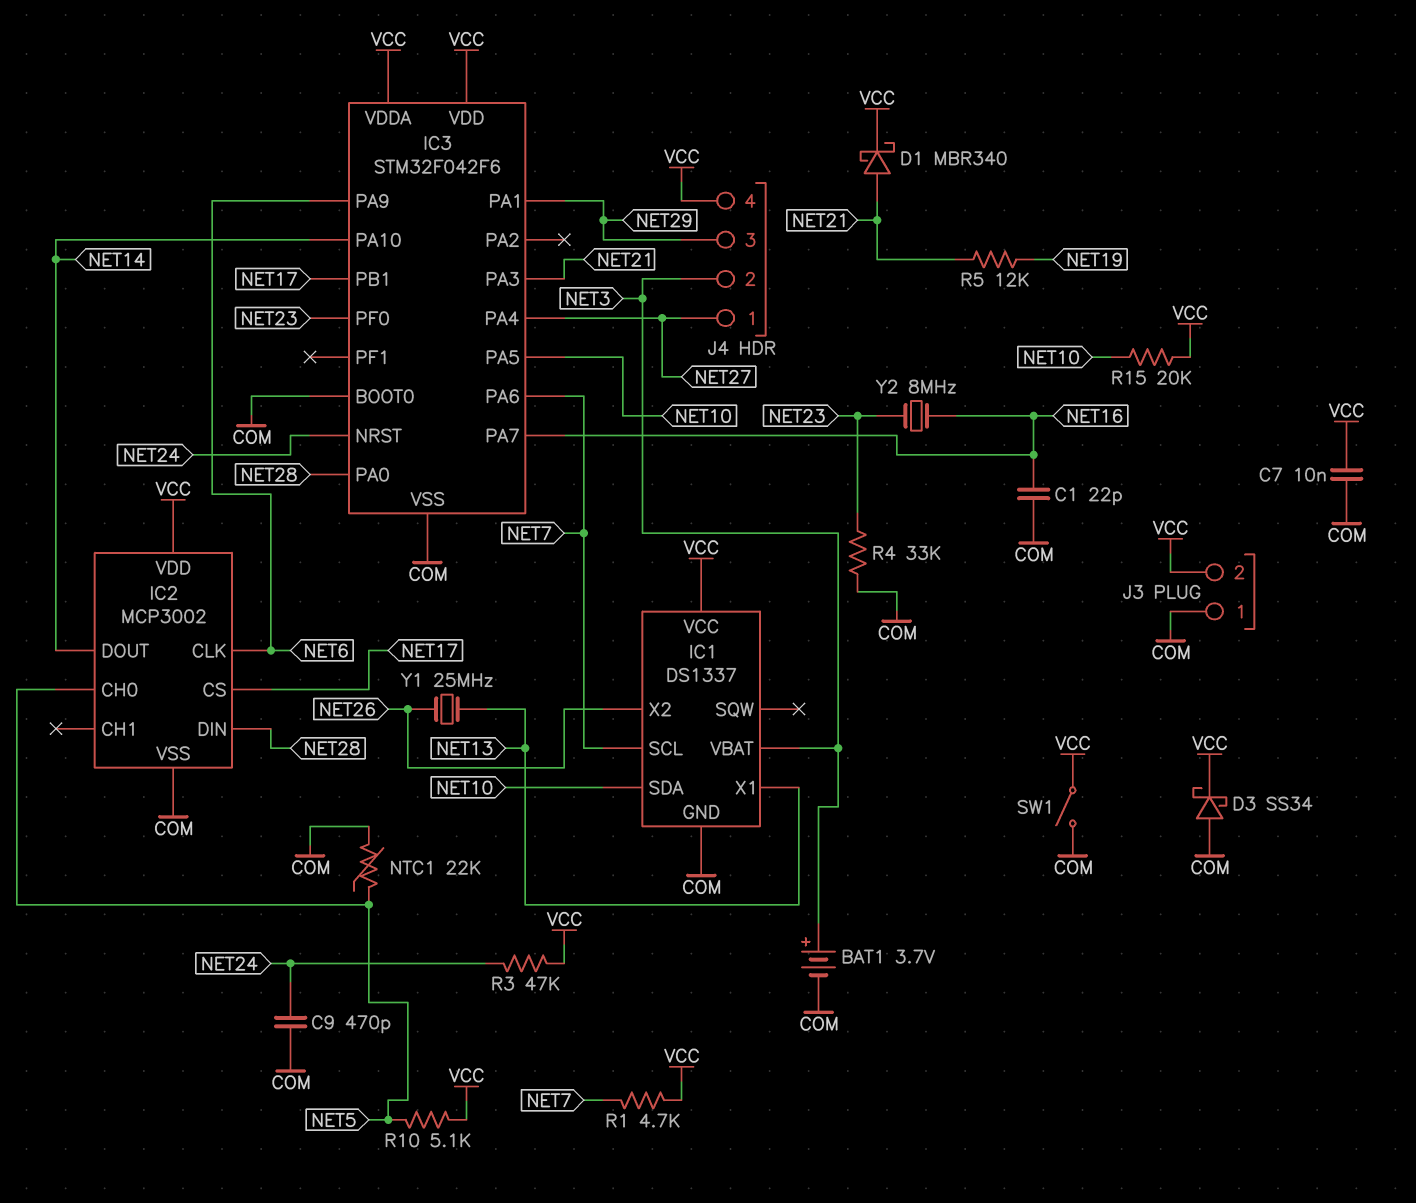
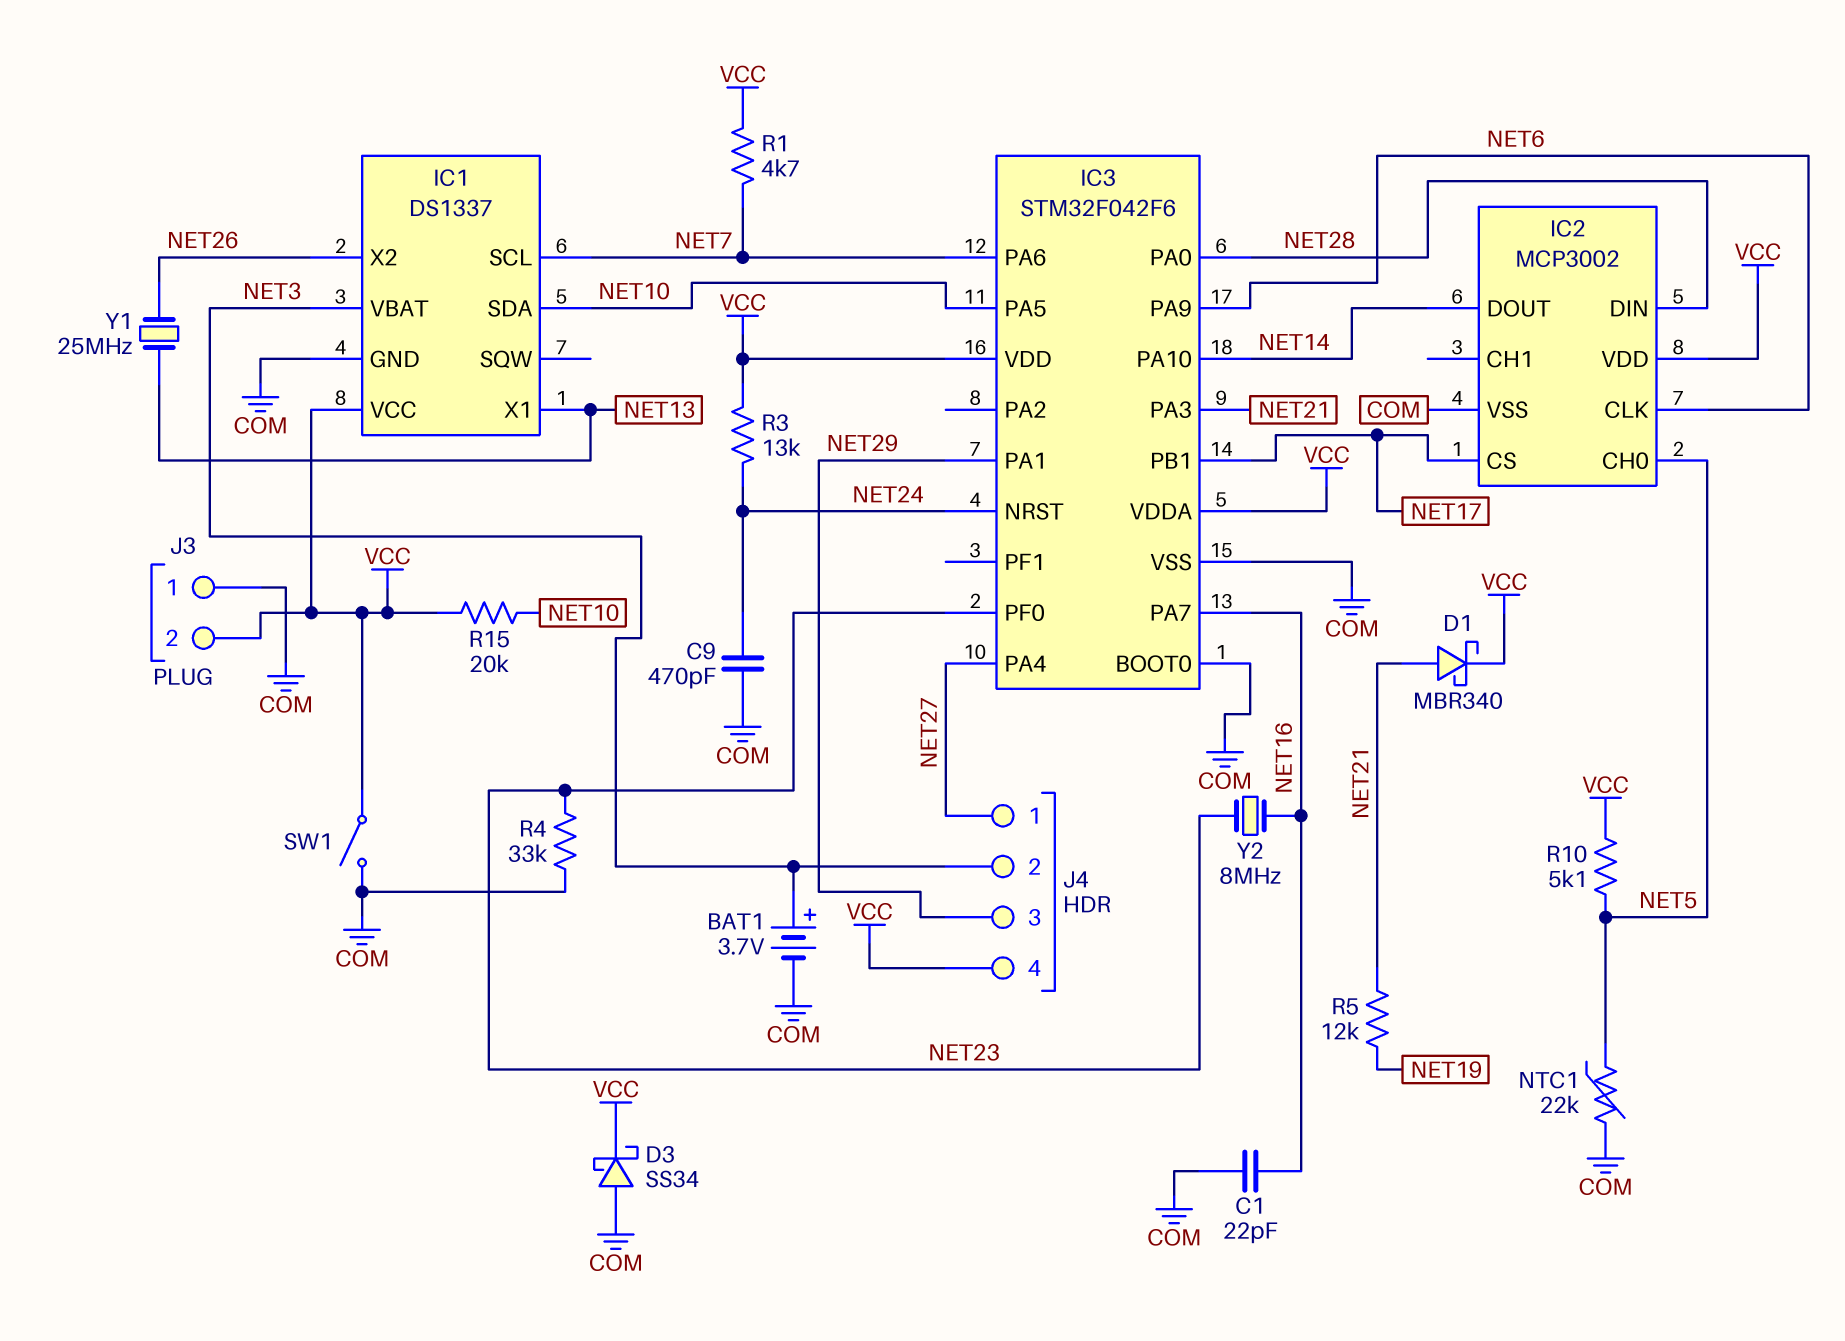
C7: 10nF (COM, VCC) -> none
R3: 47k (NET24, VCC) -> 13k (NET24, VCC)

